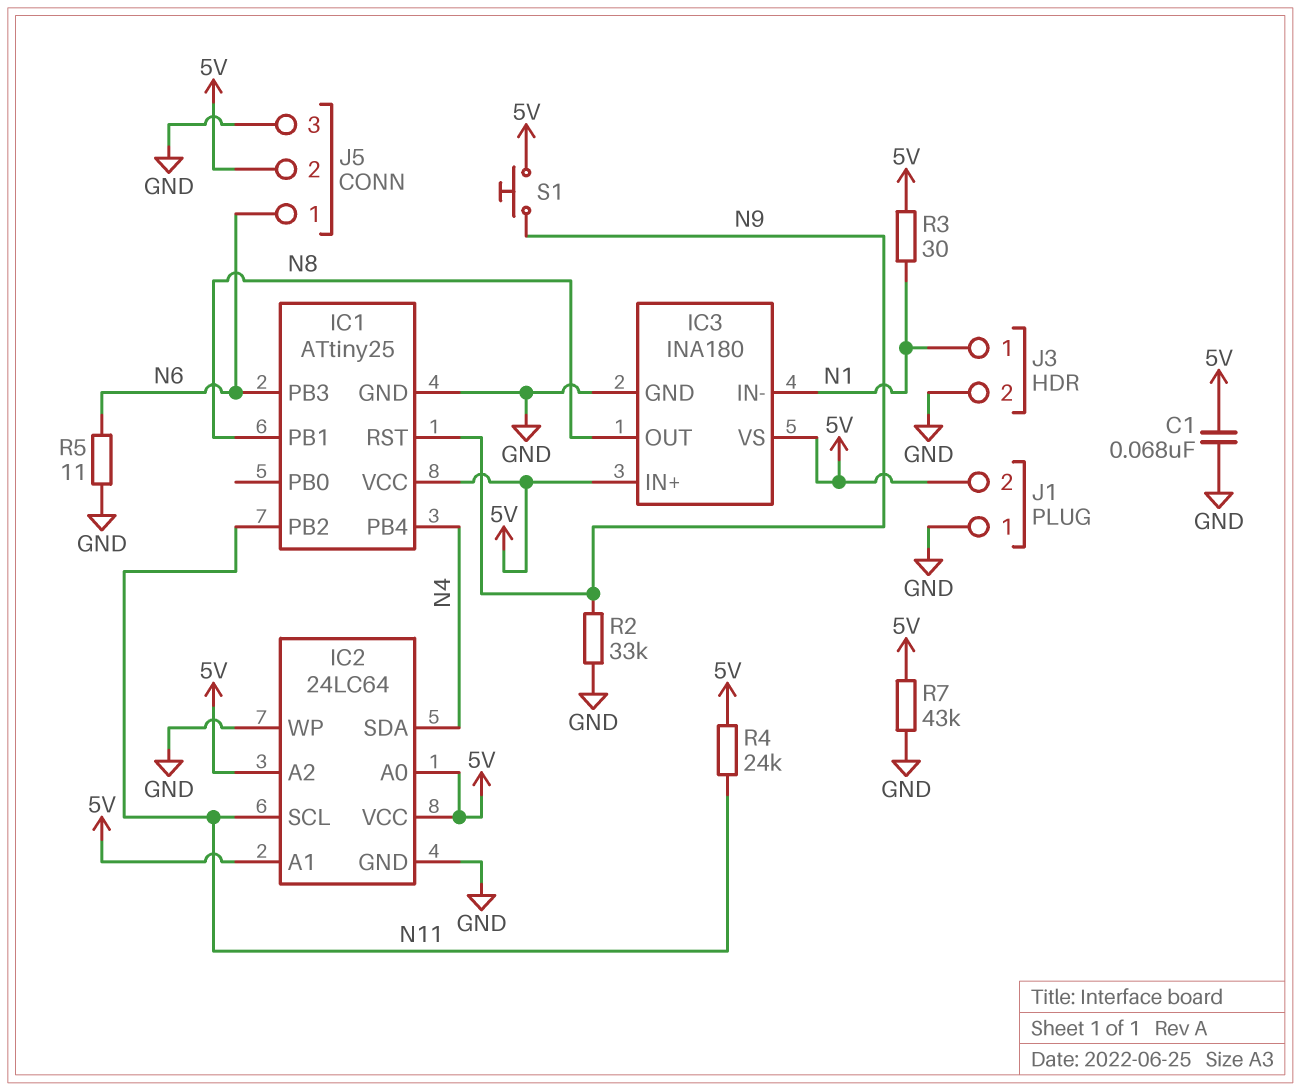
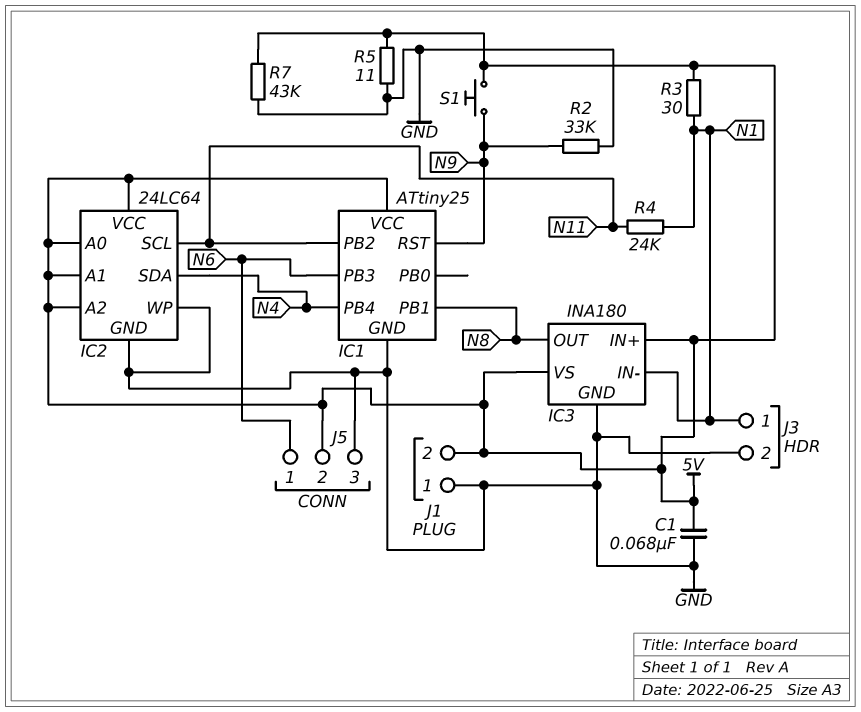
R4: 24k (5V, N11) -> 24k (N1, N11)
R5: 11 (GND, N6) -> 11 (5V, GND)

